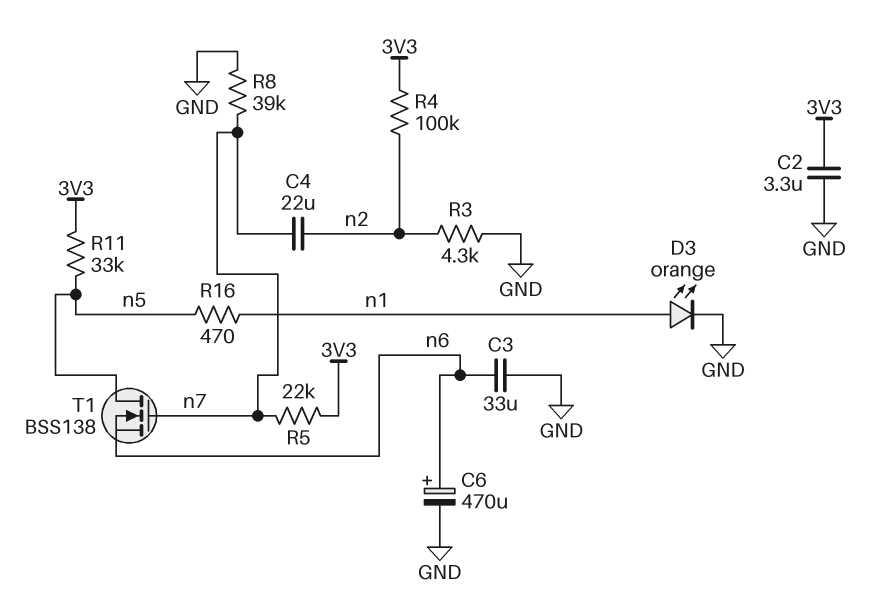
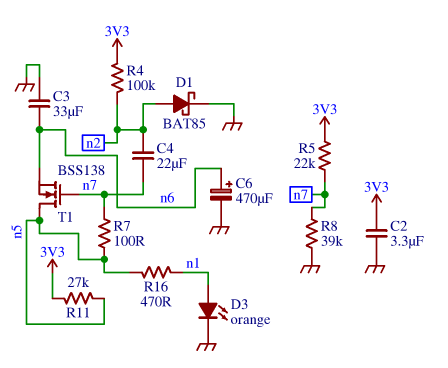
D1: none -> schottky BAT85 (A n2, K GND)
R3: 4.3k (GND, n2) -> none
R7: none -> 100 (n5, n7)
R11: 33k (3V3, n5) -> 27k (3V3, n5)

